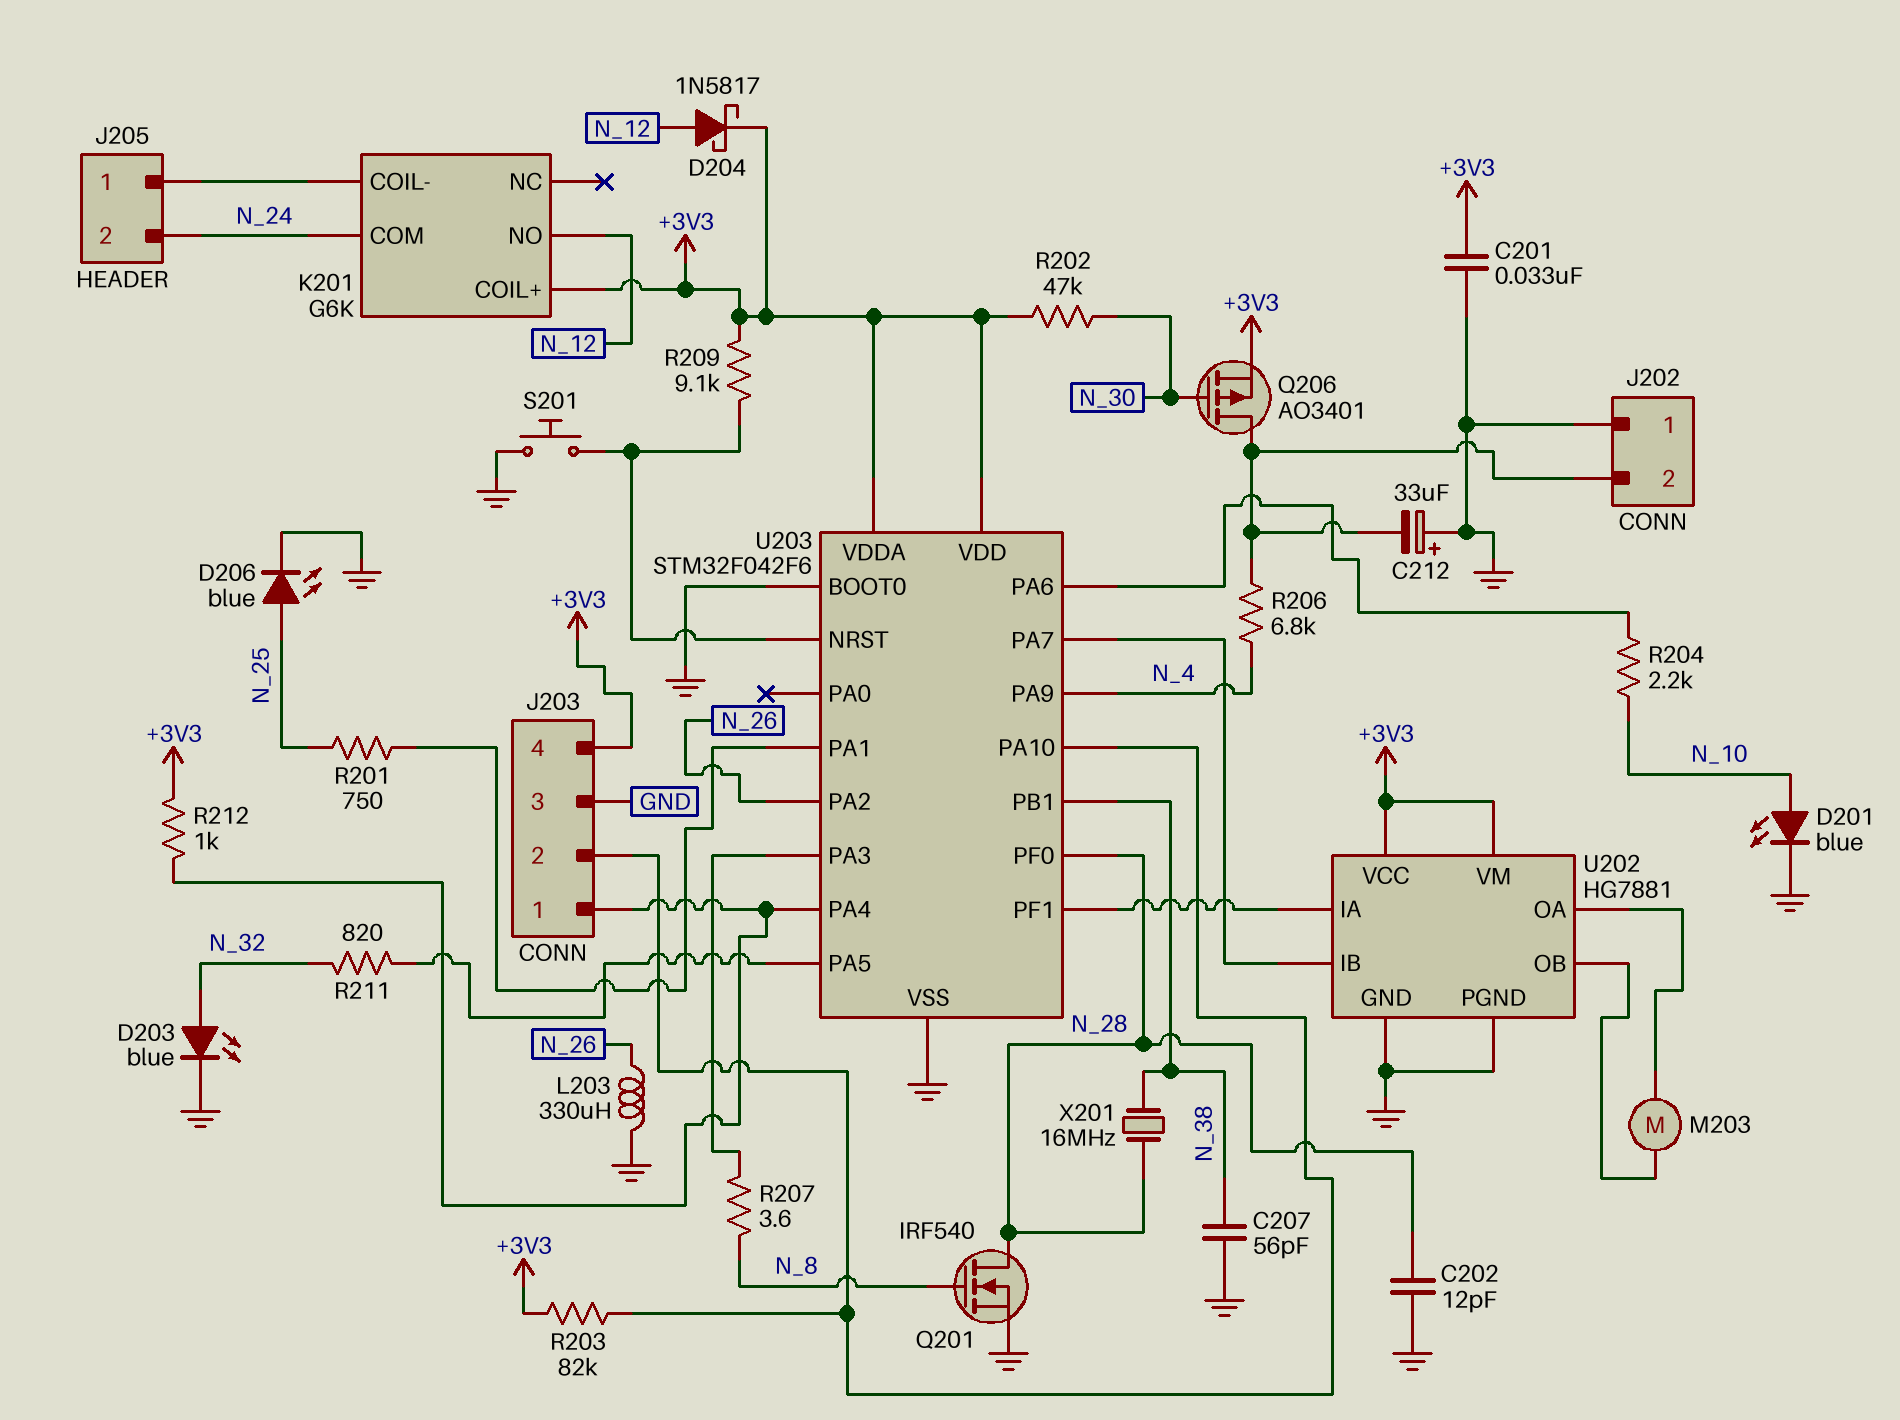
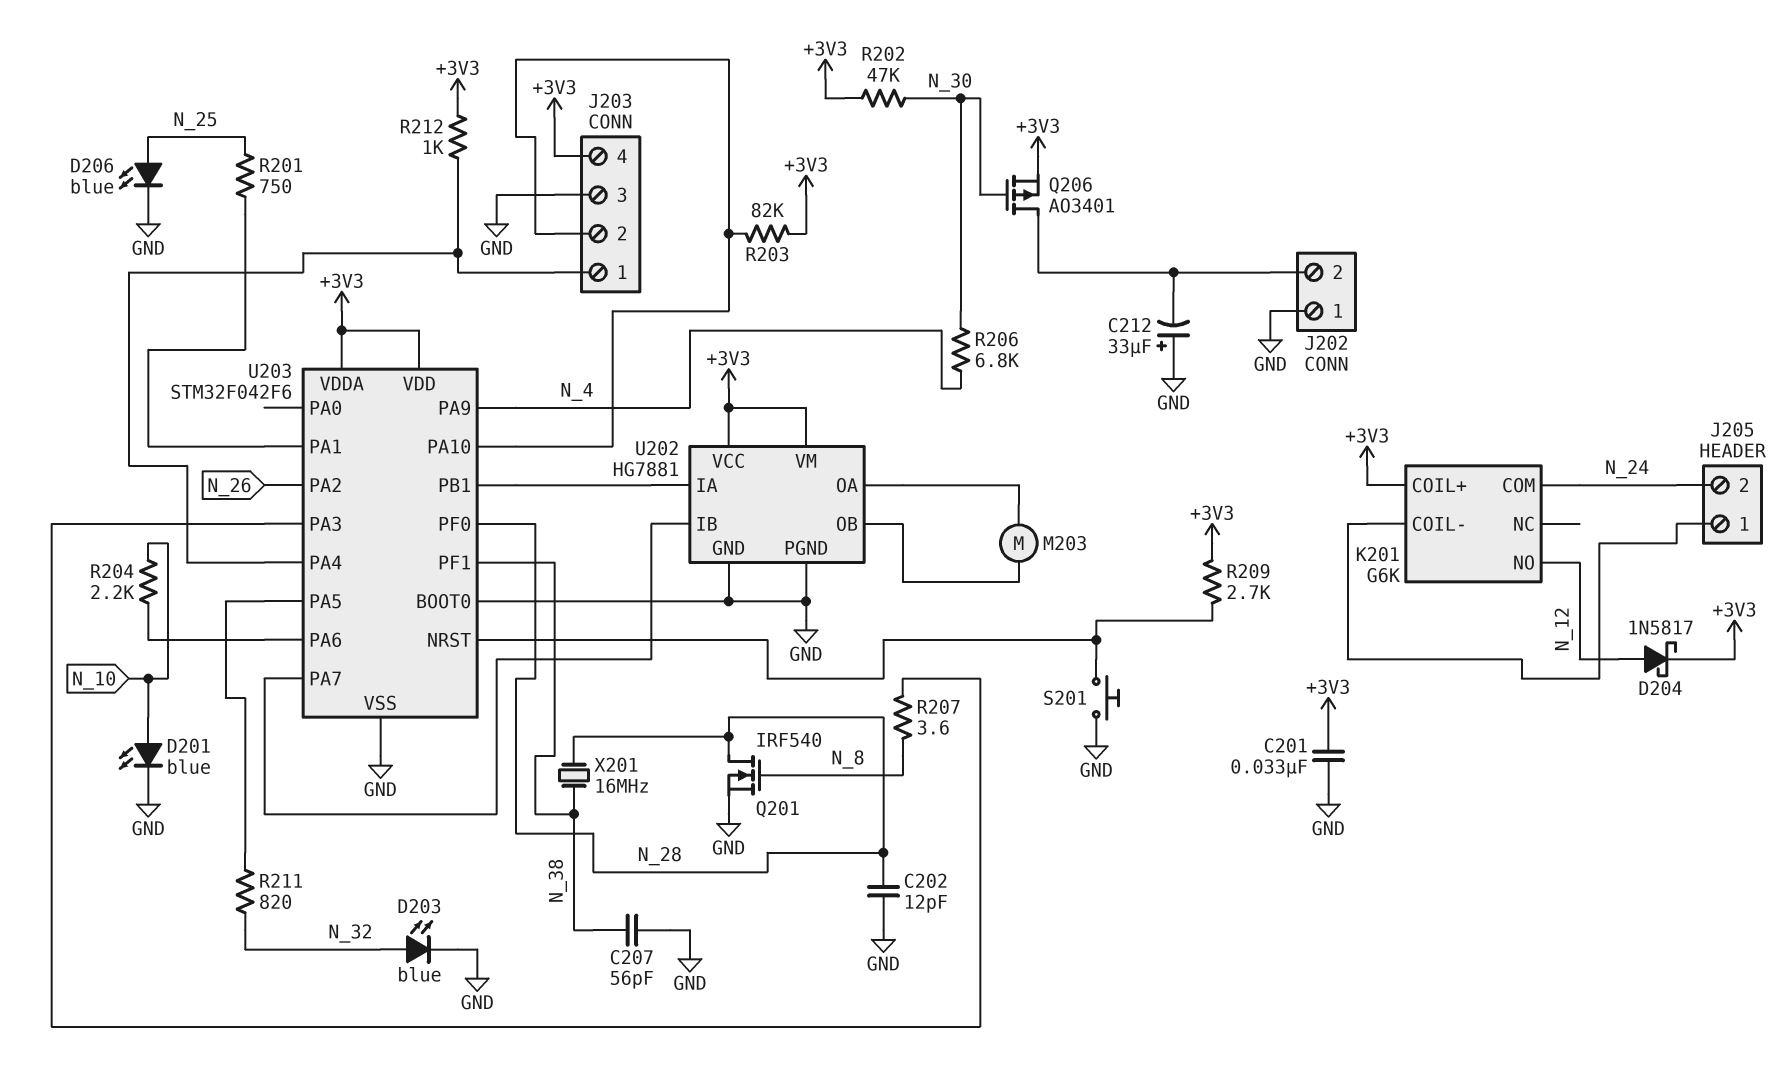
L203: 330uH (GND, N_26) -> none
R206: 6.8k (J202/2, N_4) -> 6.8k (N_4, N_30)
R209: 9.1k (+3V3, U203/NRST) -> 2.7k (+3V3, U203/NRST)
U203 pin PB1: N_38 -> U202/IA
U203 pin PF1: U202/IA -> N_38

